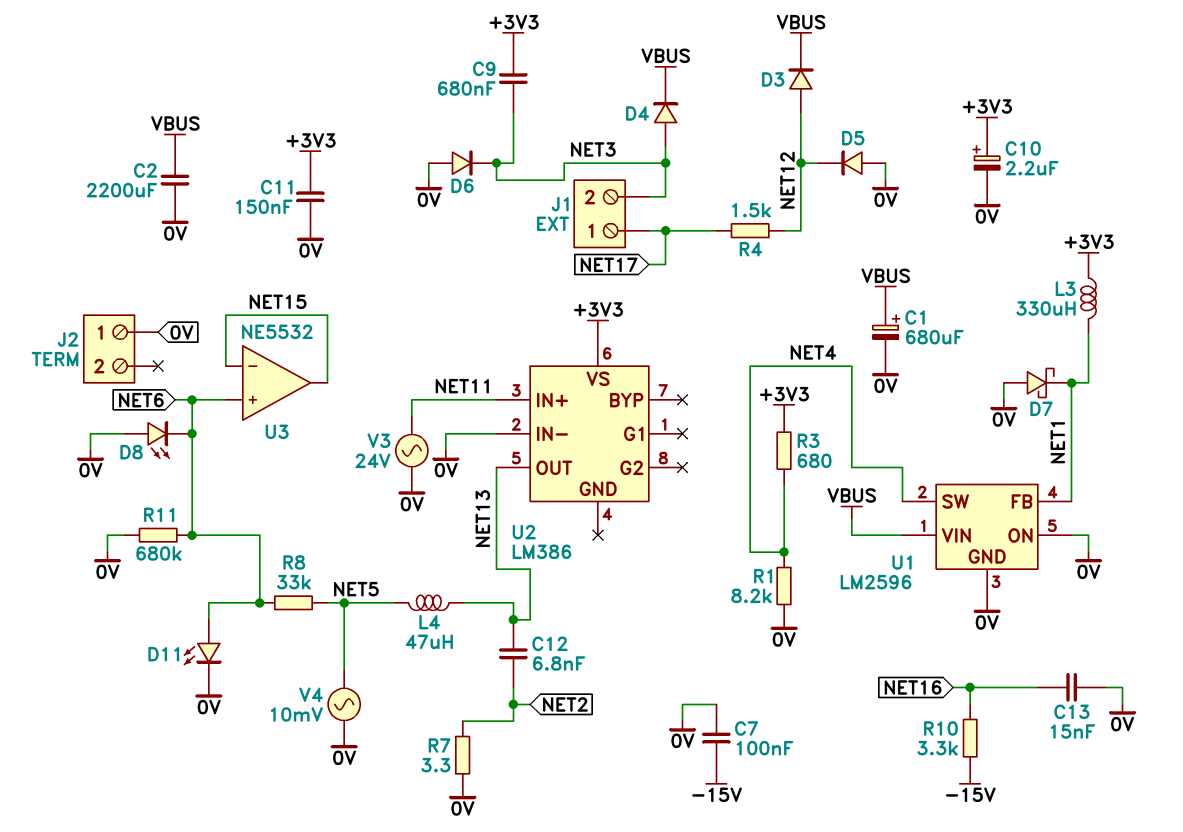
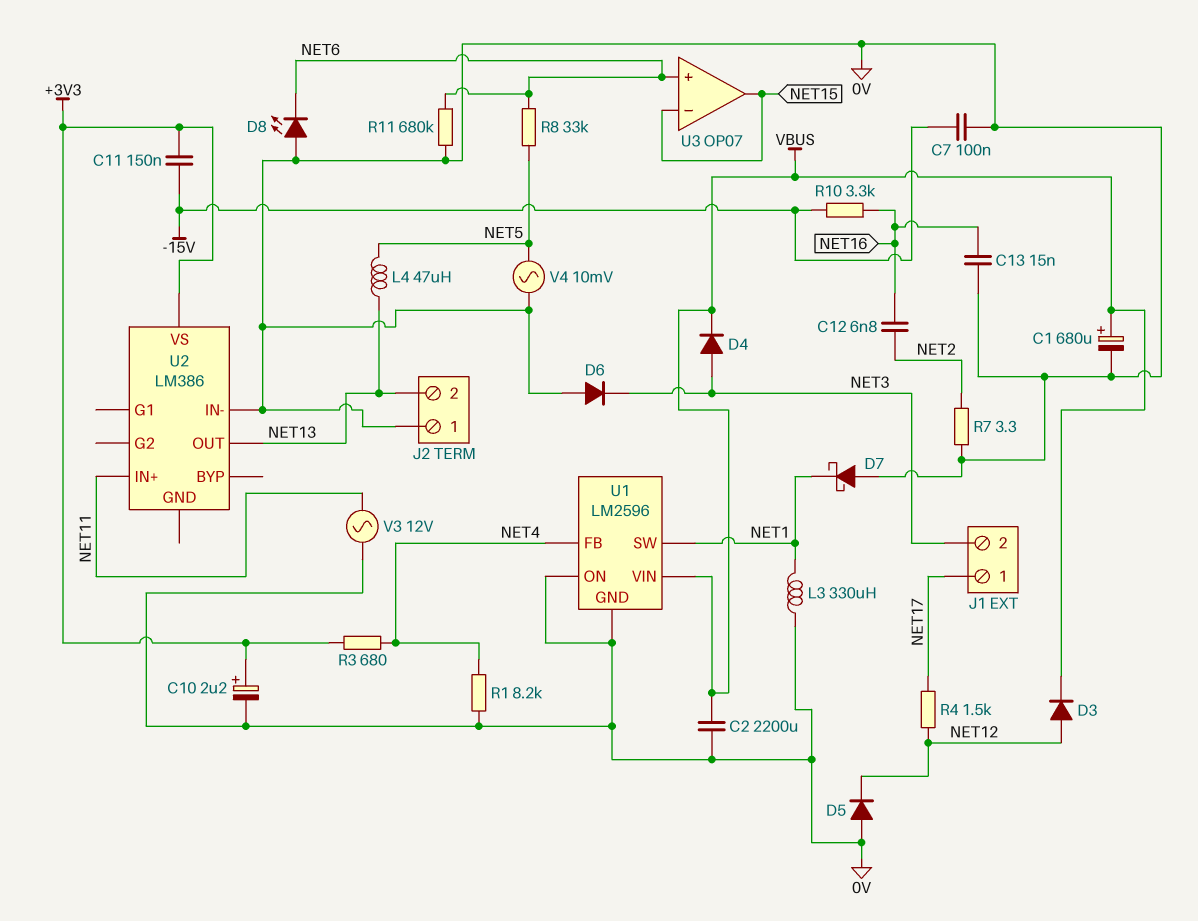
C9: 680nF (+3V3, NET3) -> none
C11: 150nF (+3V3, 0V) -> 150nF (+3V3, -15V)
C12: 6.8nF (NET2, NET13) -> 6.8nF (NET2, NET16)
D11: LED (A NET6, K 0V) -> none
J2 pin 2: none -> NET13
L3: 330uH (+3V3, NET1) -> 330uH (0V, NET1)
U1 pin FB: NET1 -> NET4
U1 pin SW: NET4 -> NET1
U3: NE5532 -> OP07
V3: AC 24V (0V, NET11) -> AC 12V (0V, NET11)

